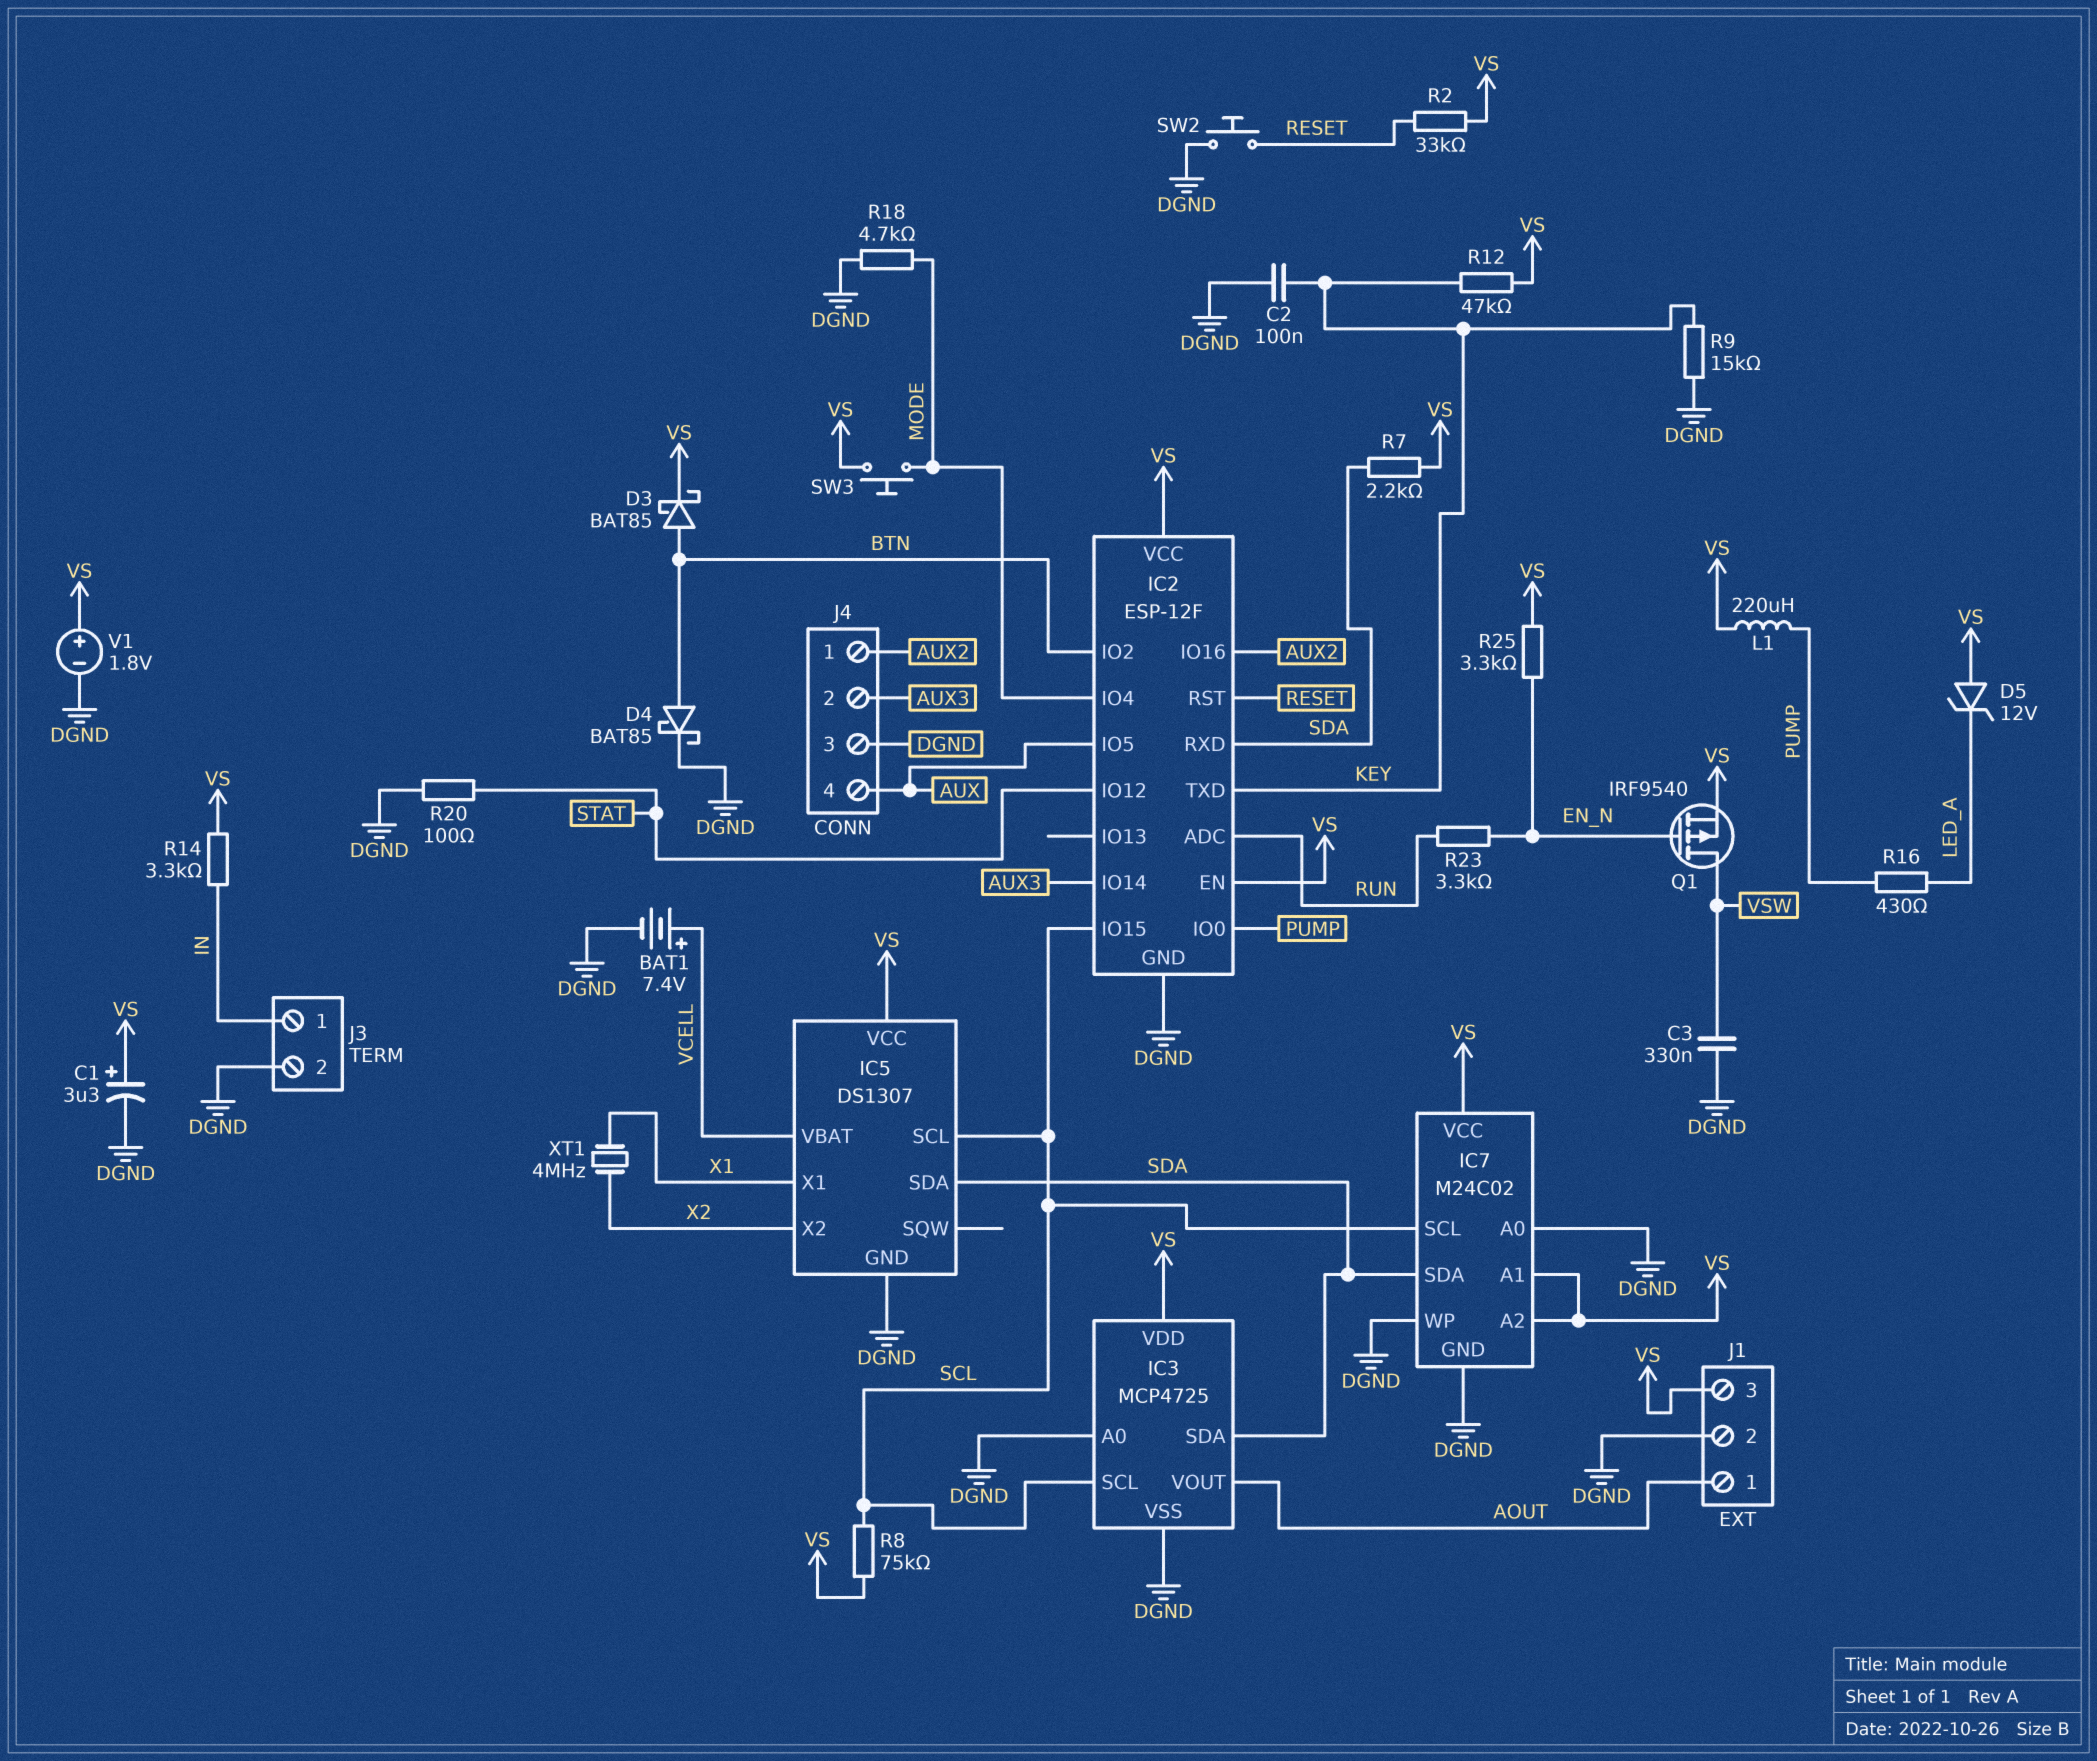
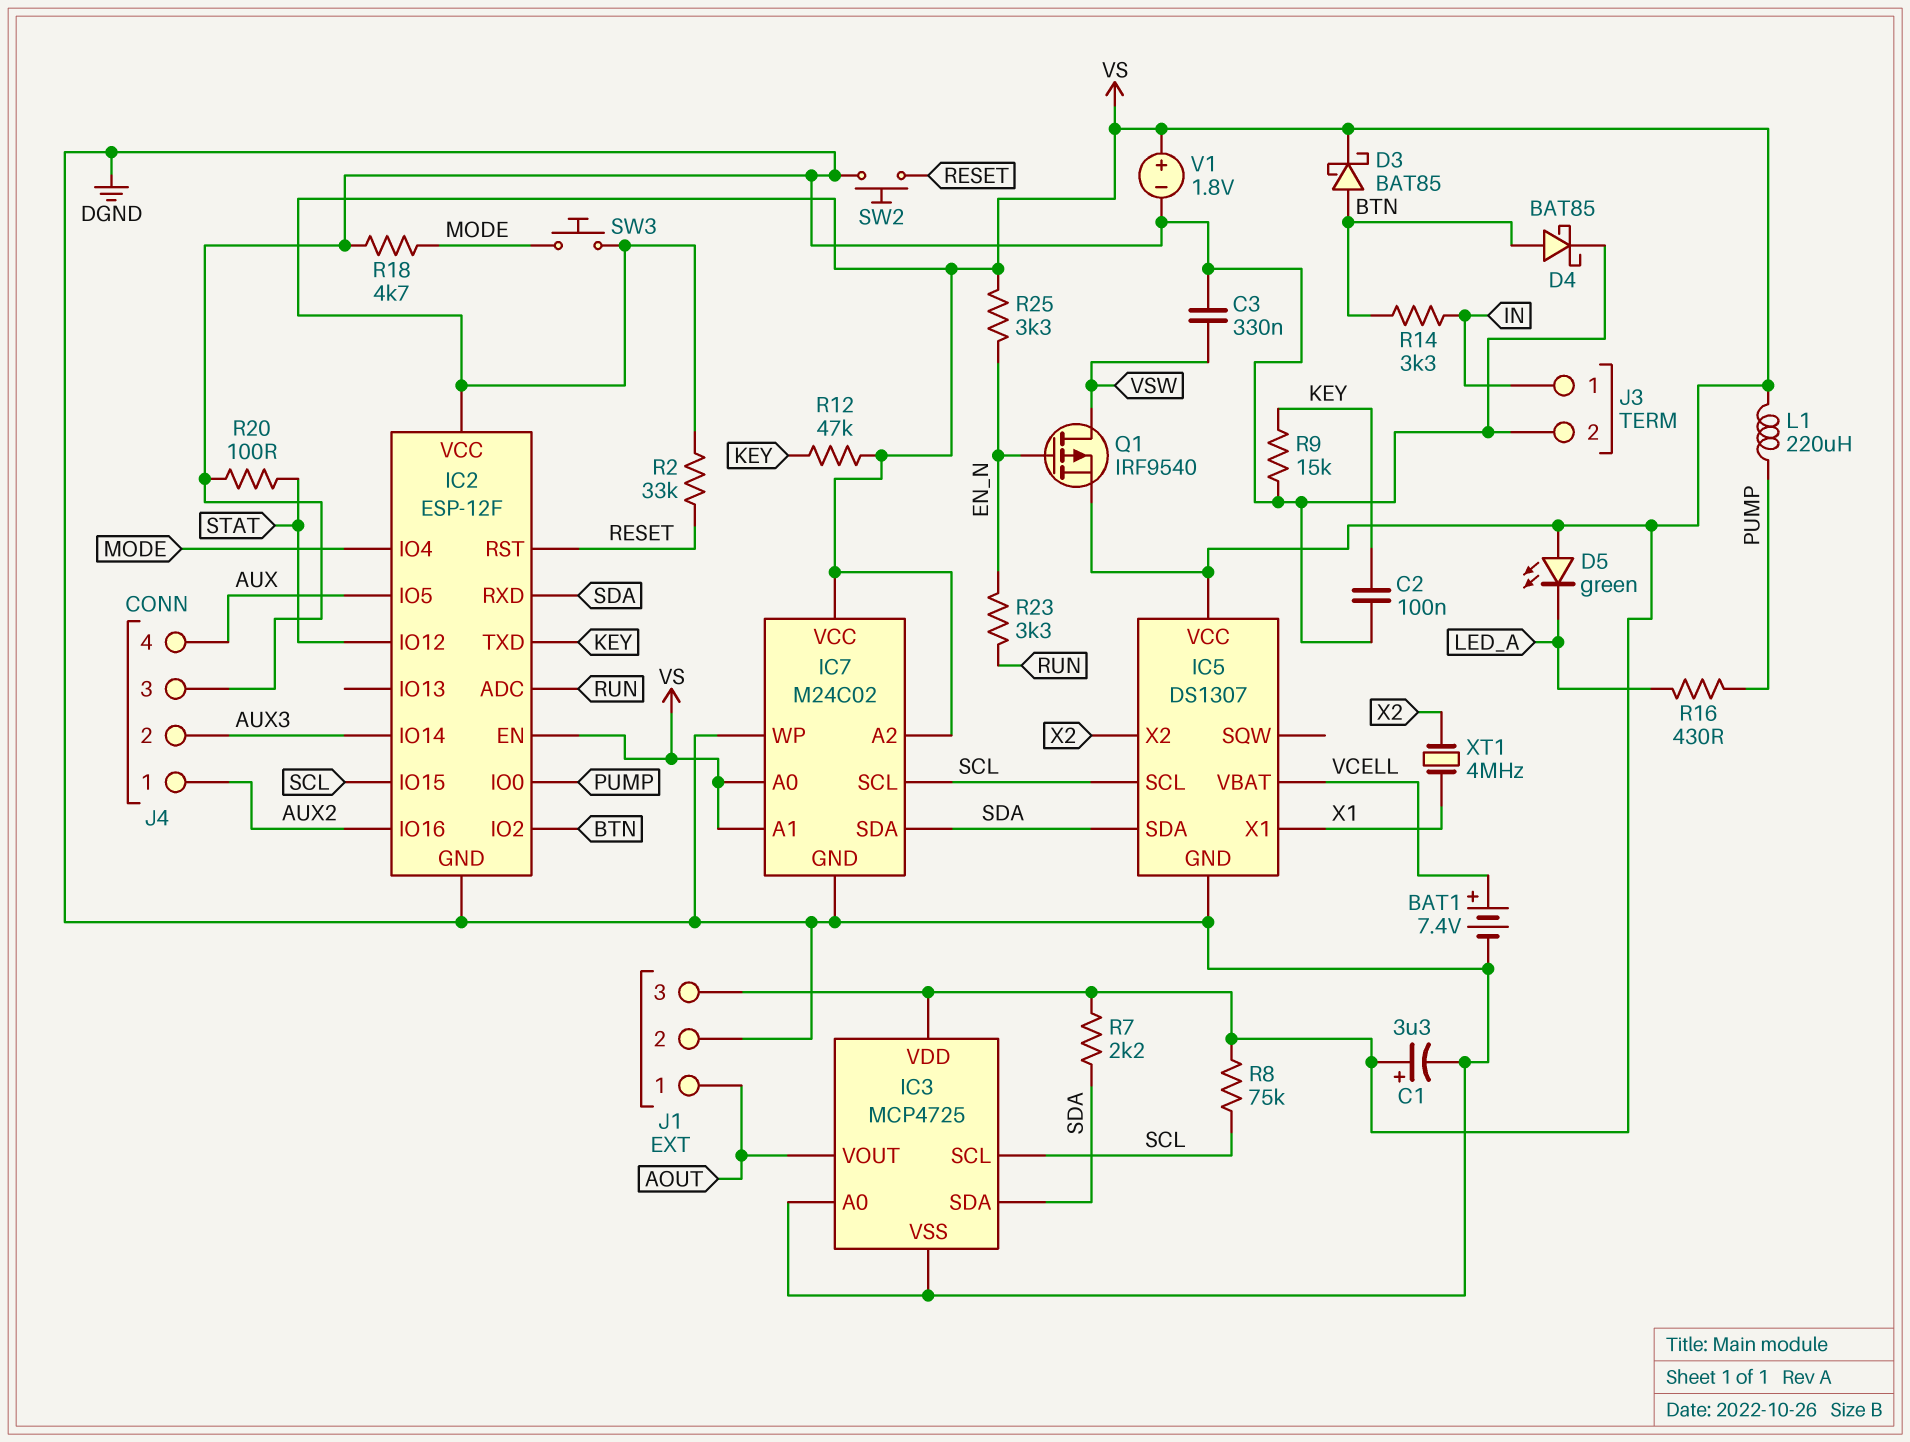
D5: zener 12V (A VS, K LED_A) -> LED green (A VS, K LED_A)
IC7 pin A0: DGND -> VS
R14: 3.3k (IN, VS) -> 3.3k (BTN, IN)

